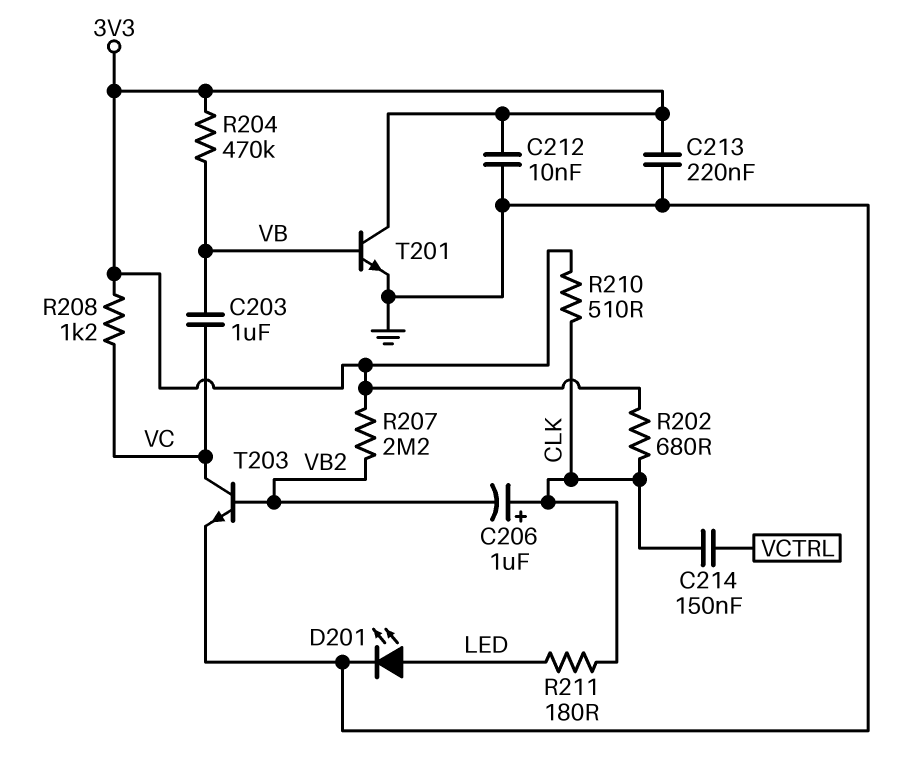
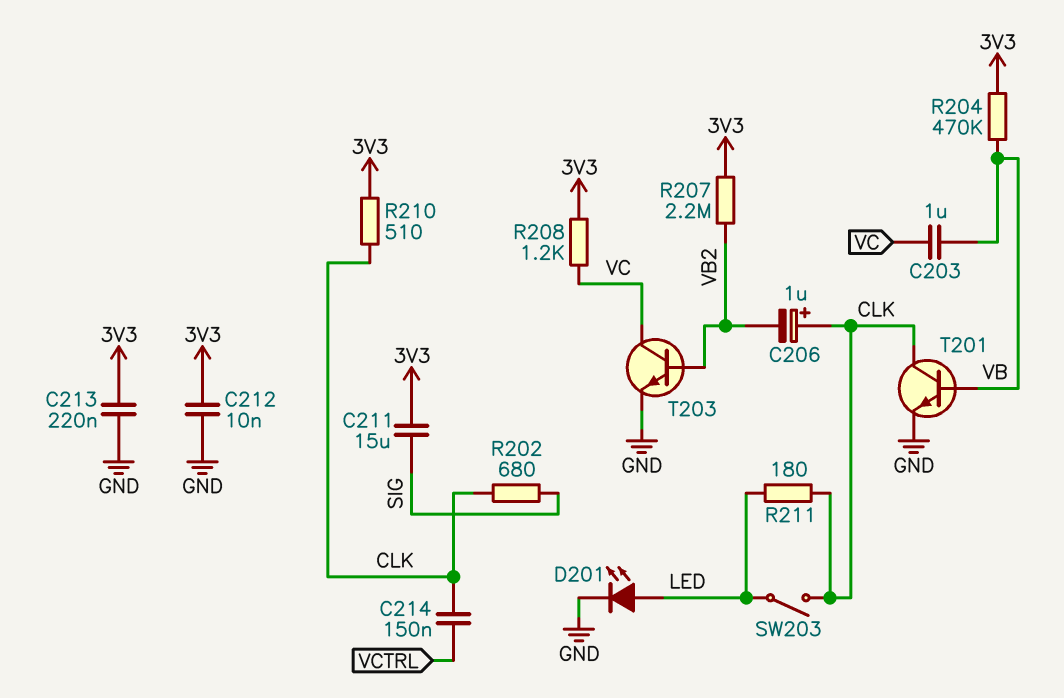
C211: none -> 15uF (3V3, SIG)
R202: 680 (3V3, CLK) -> 680 (CLK, SIG)
SW203: none -> switch (CLK, LED)
T201: NPN (B VB, C 3V3, E GND) -> NPN (B VB, C CLK, E GND)

